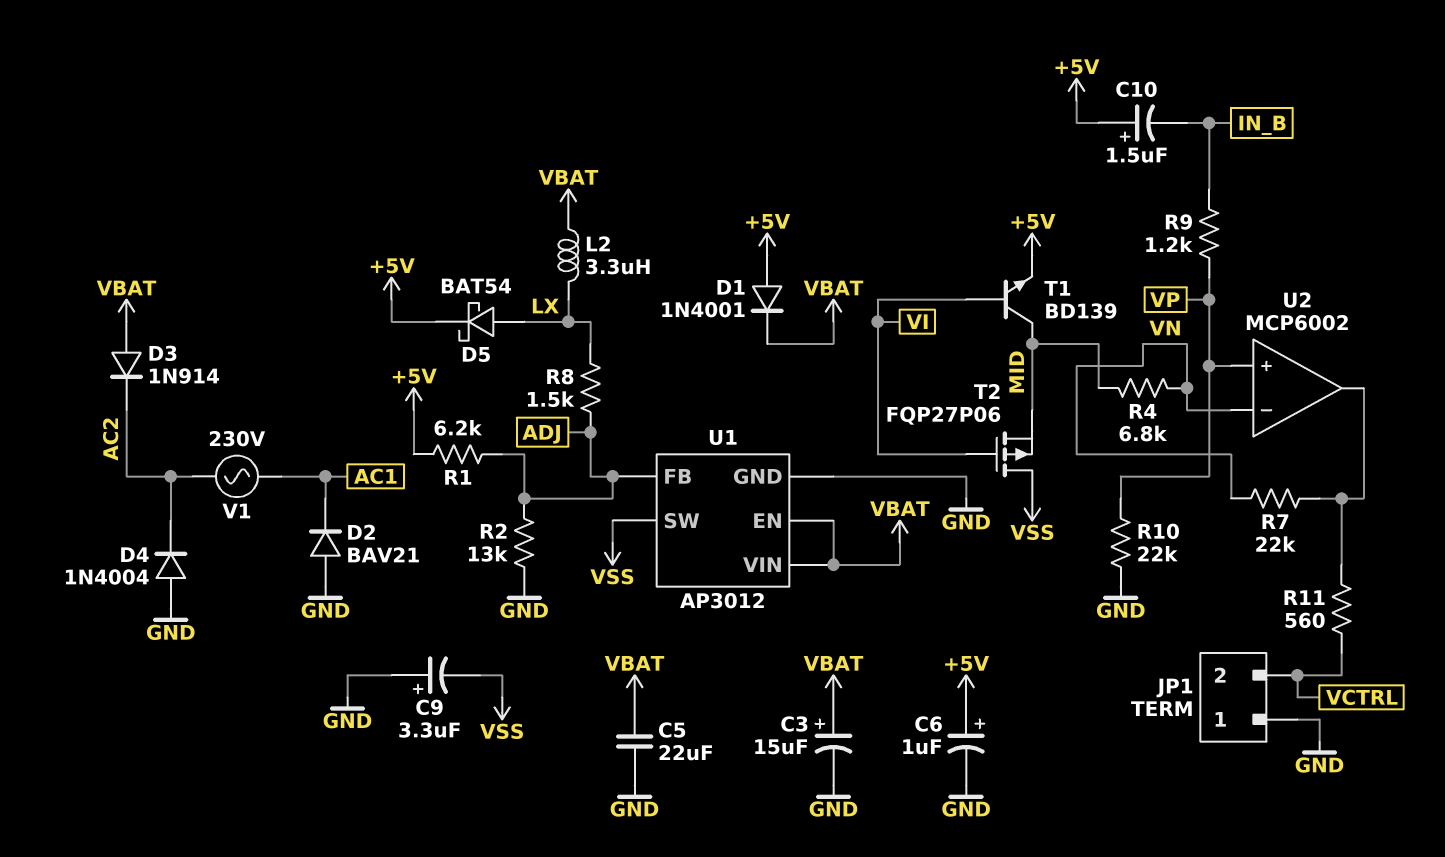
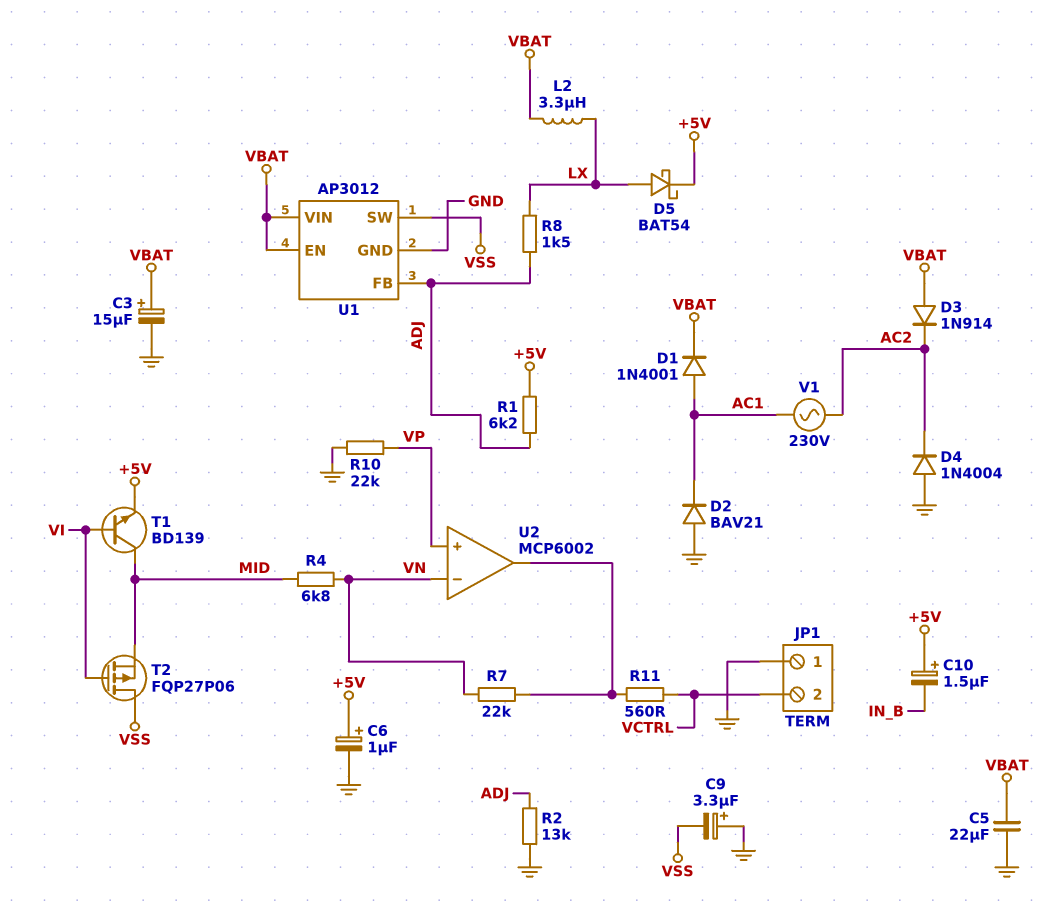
D1: diode 1N4001 (A +5V, K VBAT) -> diode 1N4001 (A AC1, K VBAT)
R9: 1.2k (IN_B, VP) -> none

